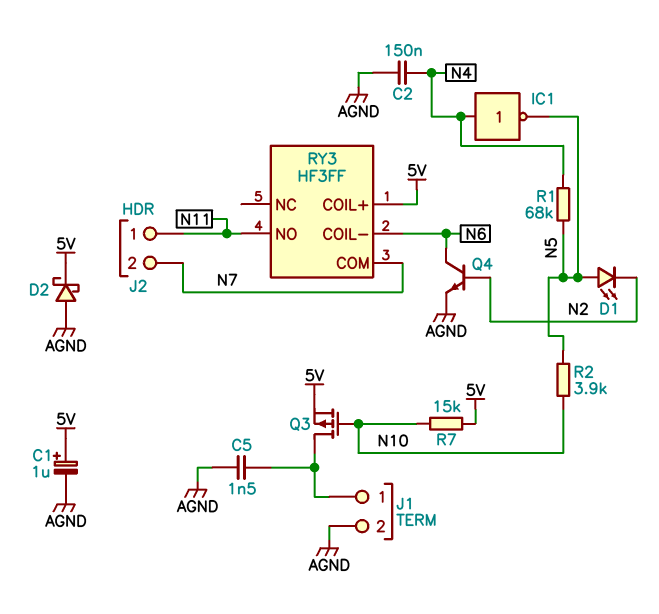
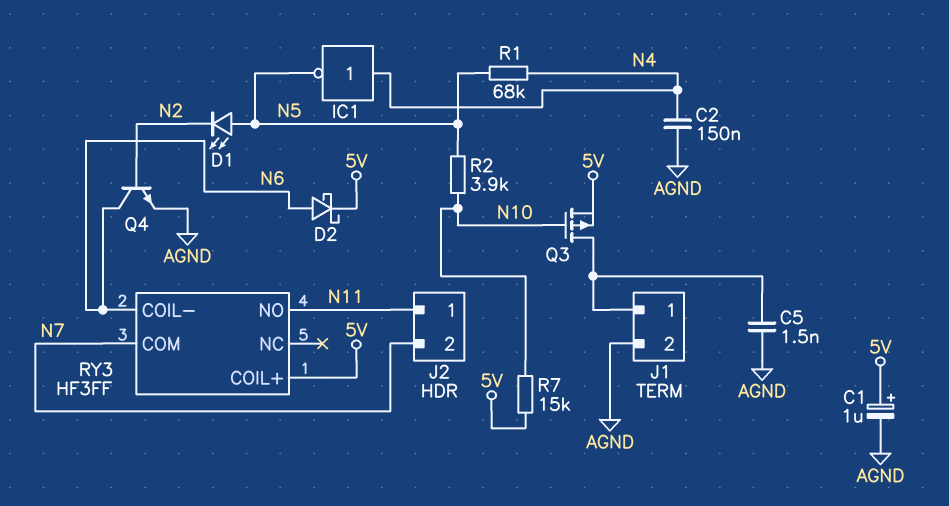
D2: schottky (A AGND, K 5V) -> schottky (A N6, K 5V)

